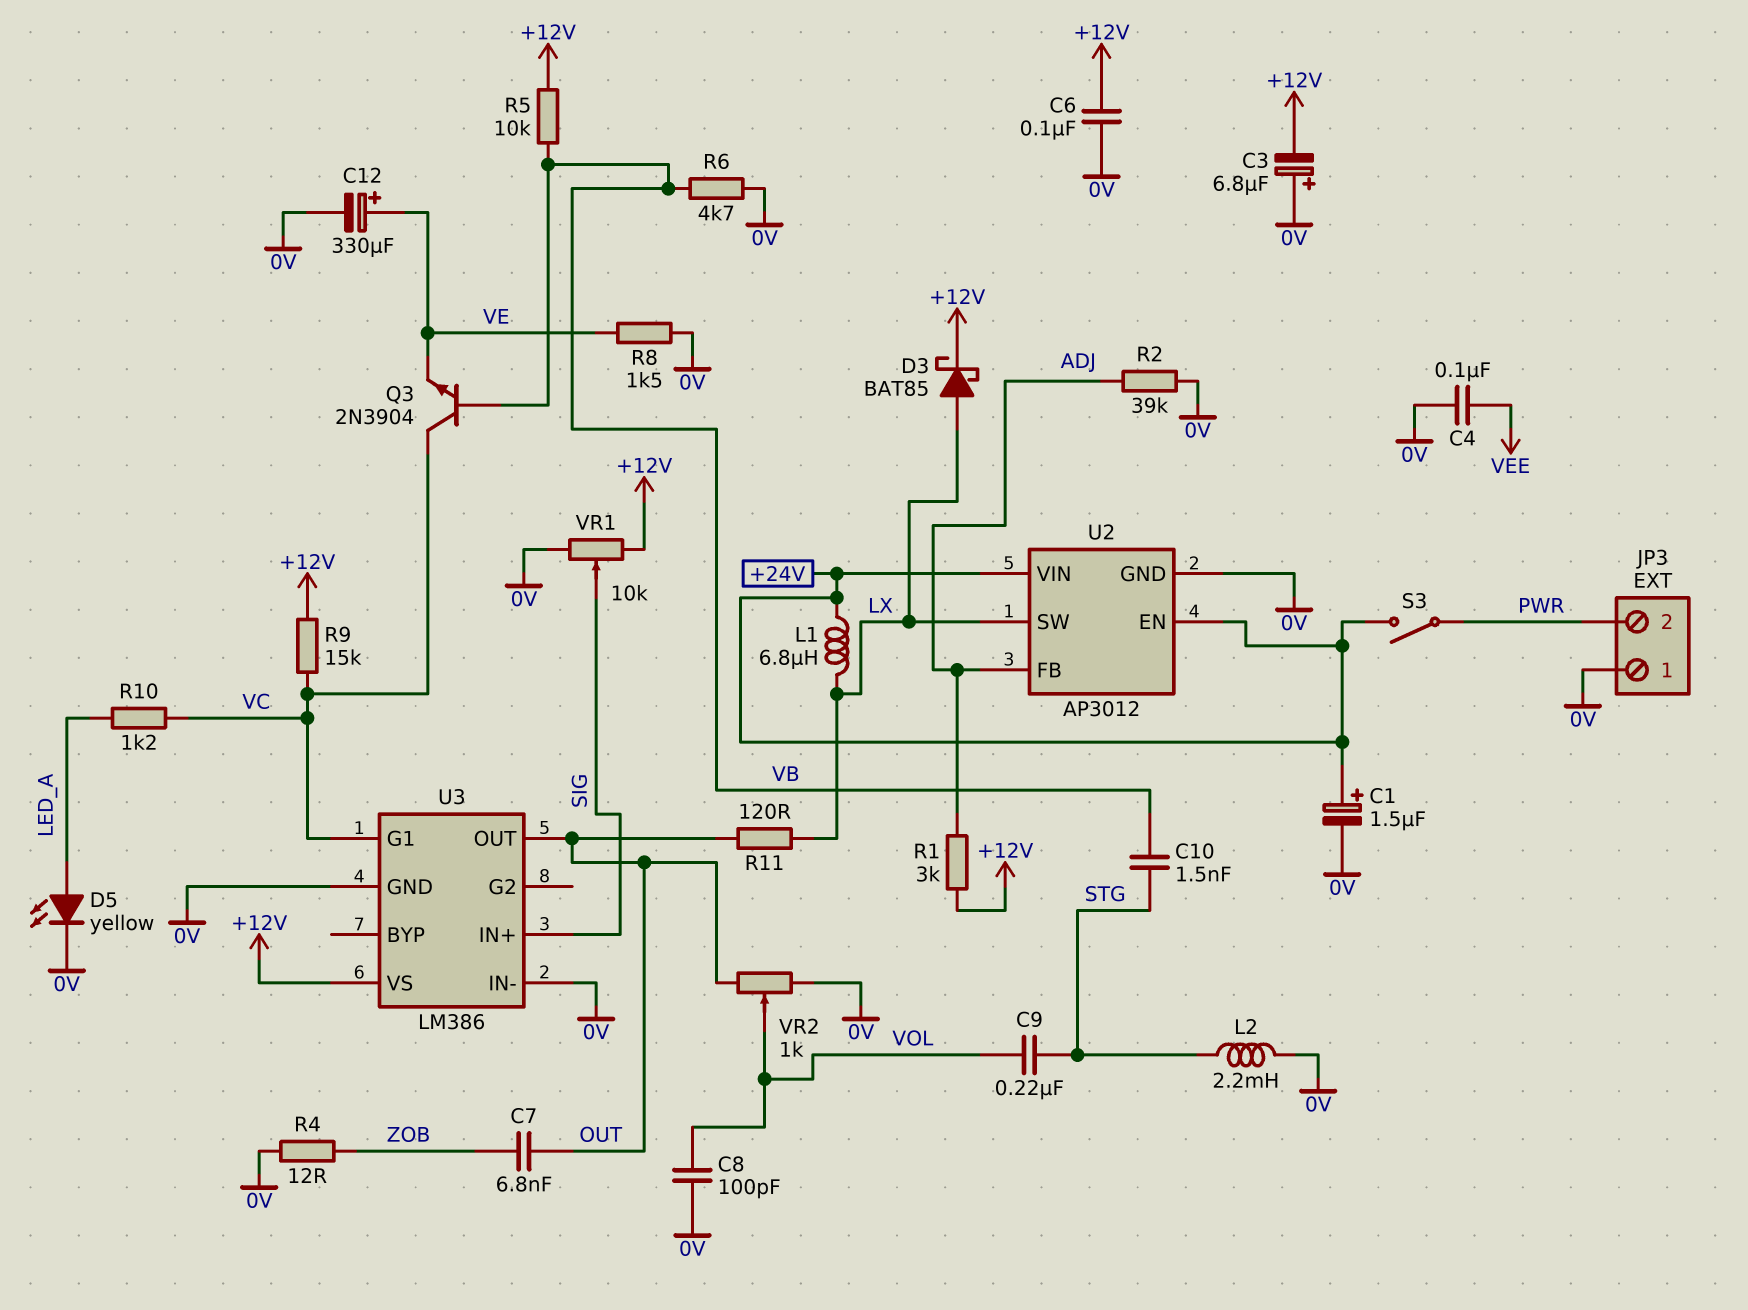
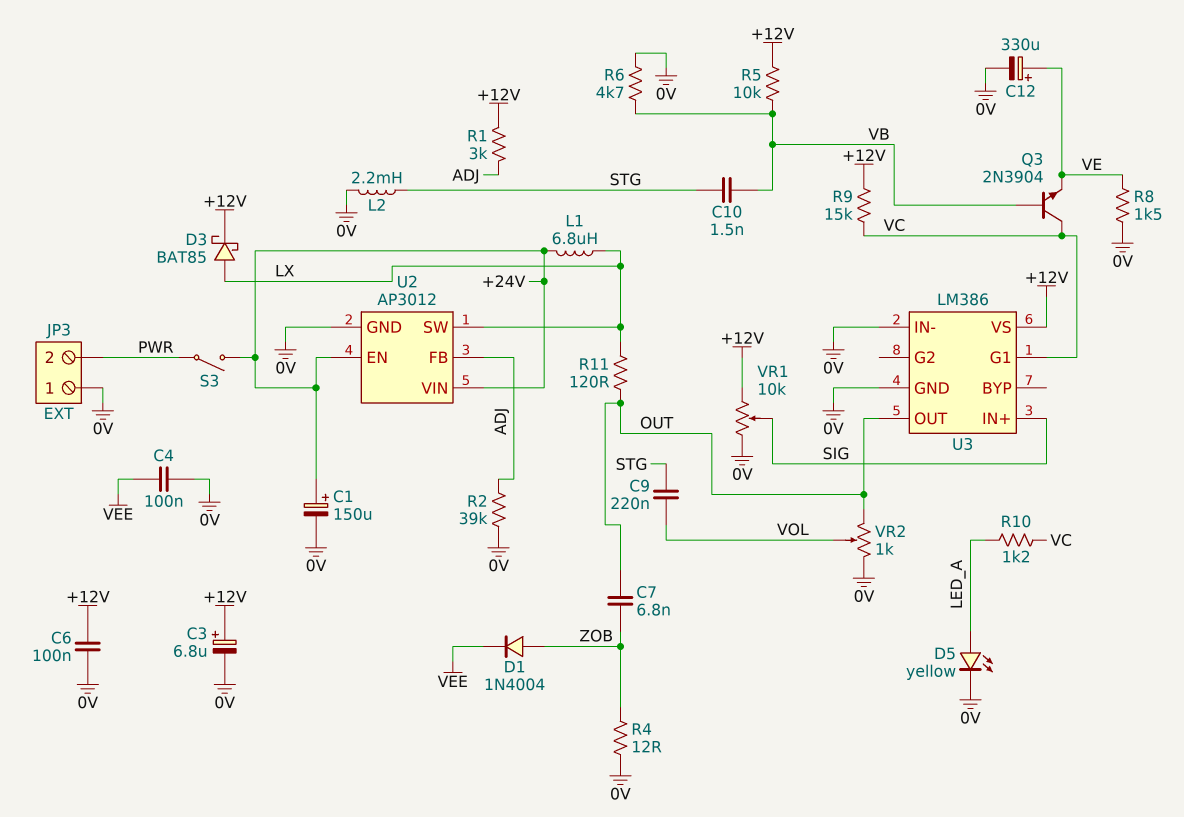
C1: 1.5uF (plus +24V, minus 0V) -> 150uF (plus +24V, minus 0V)
C3: 6.8uF (plus 0V, minus +12V) -> 6.8uF (plus +12V, minus 0V)
C8: 100pF (0V, VOL) -> none
D1: none -> diode 1N4004 (A ZOB, K VEE)

